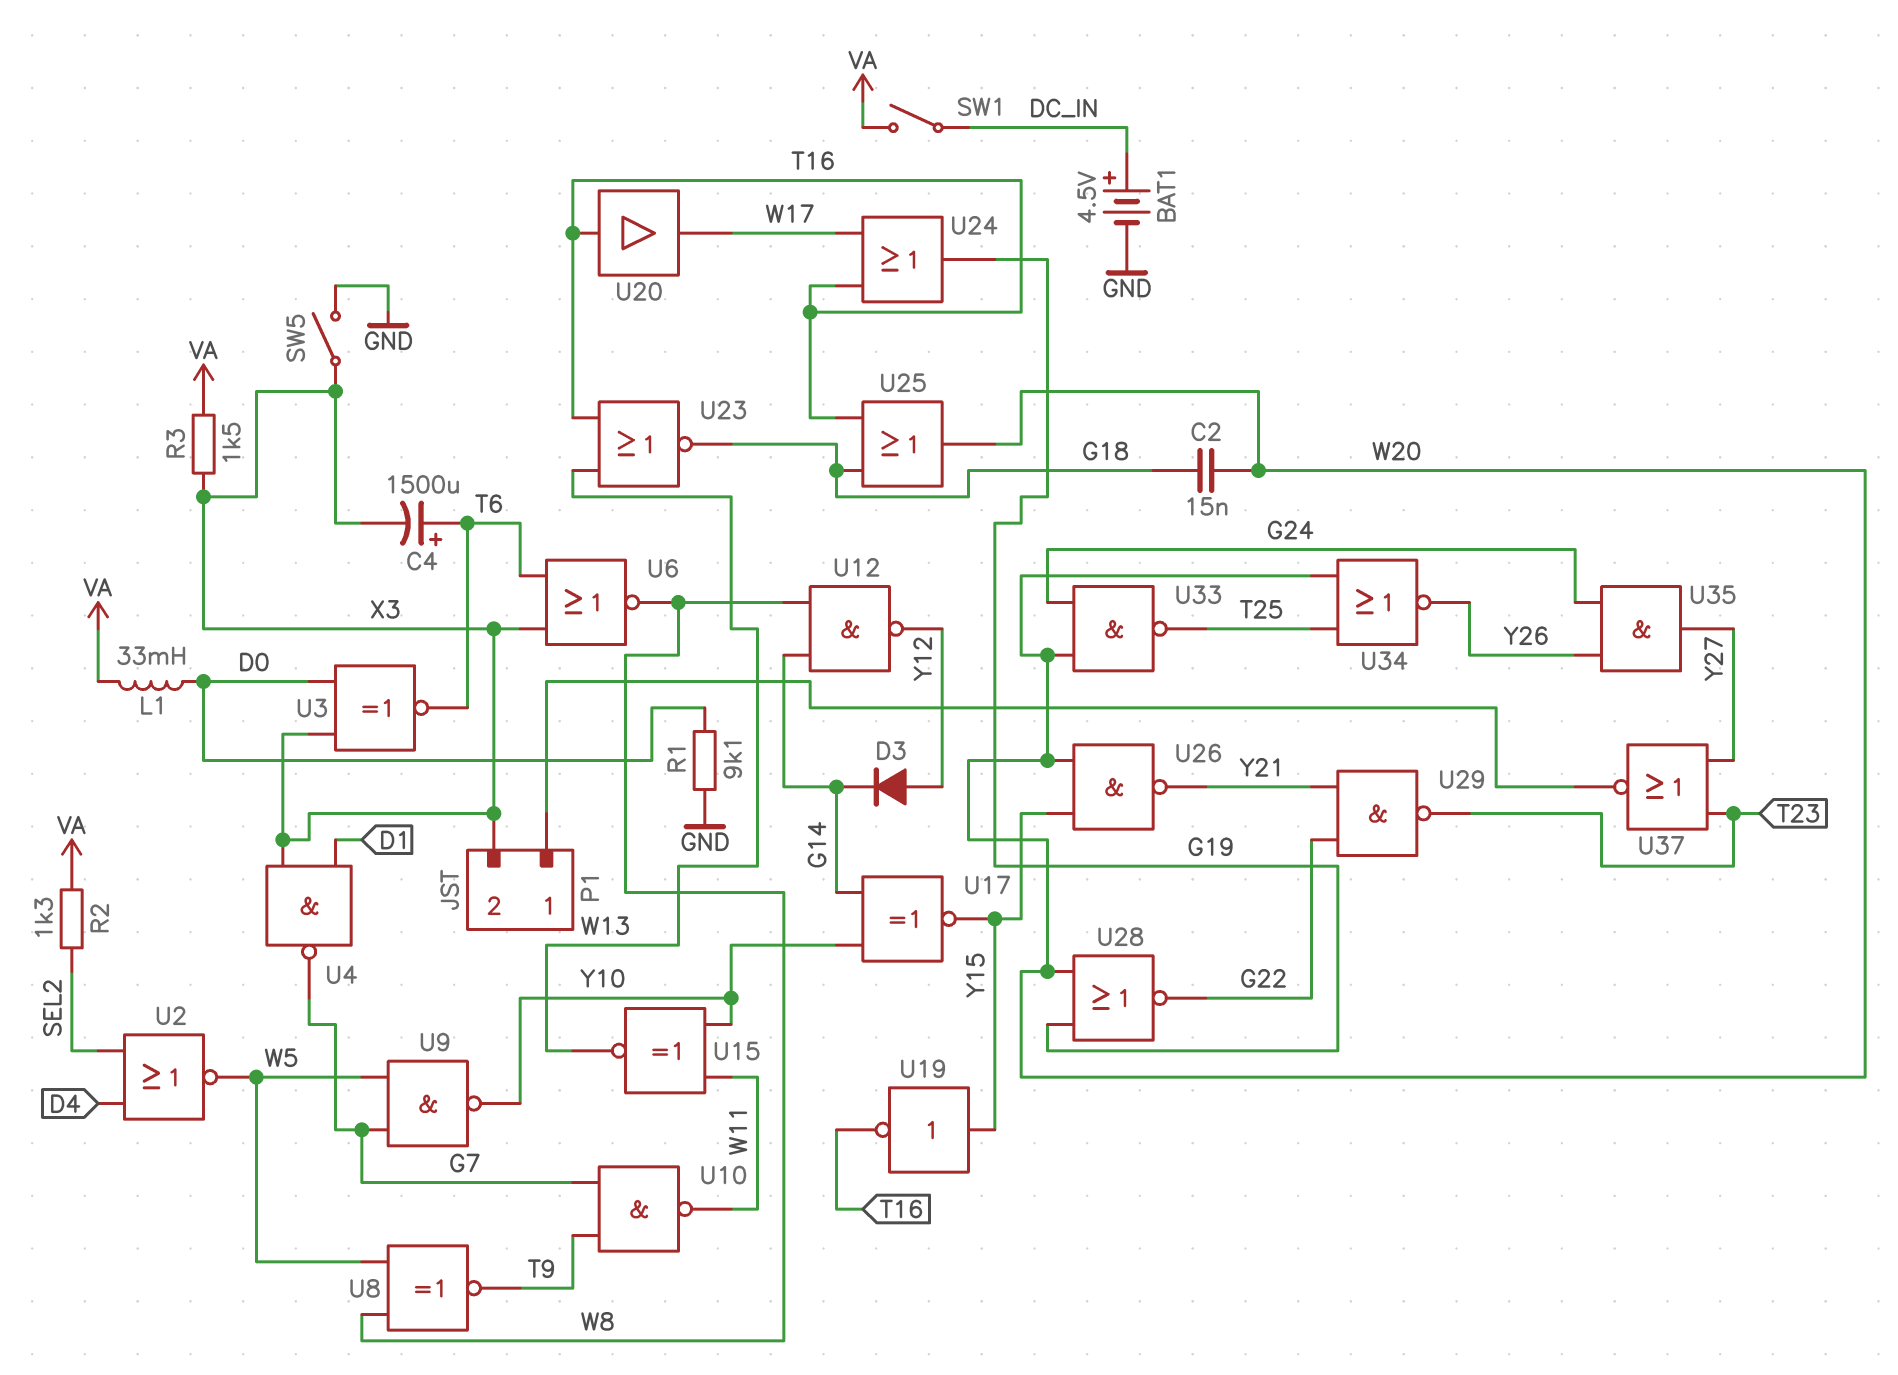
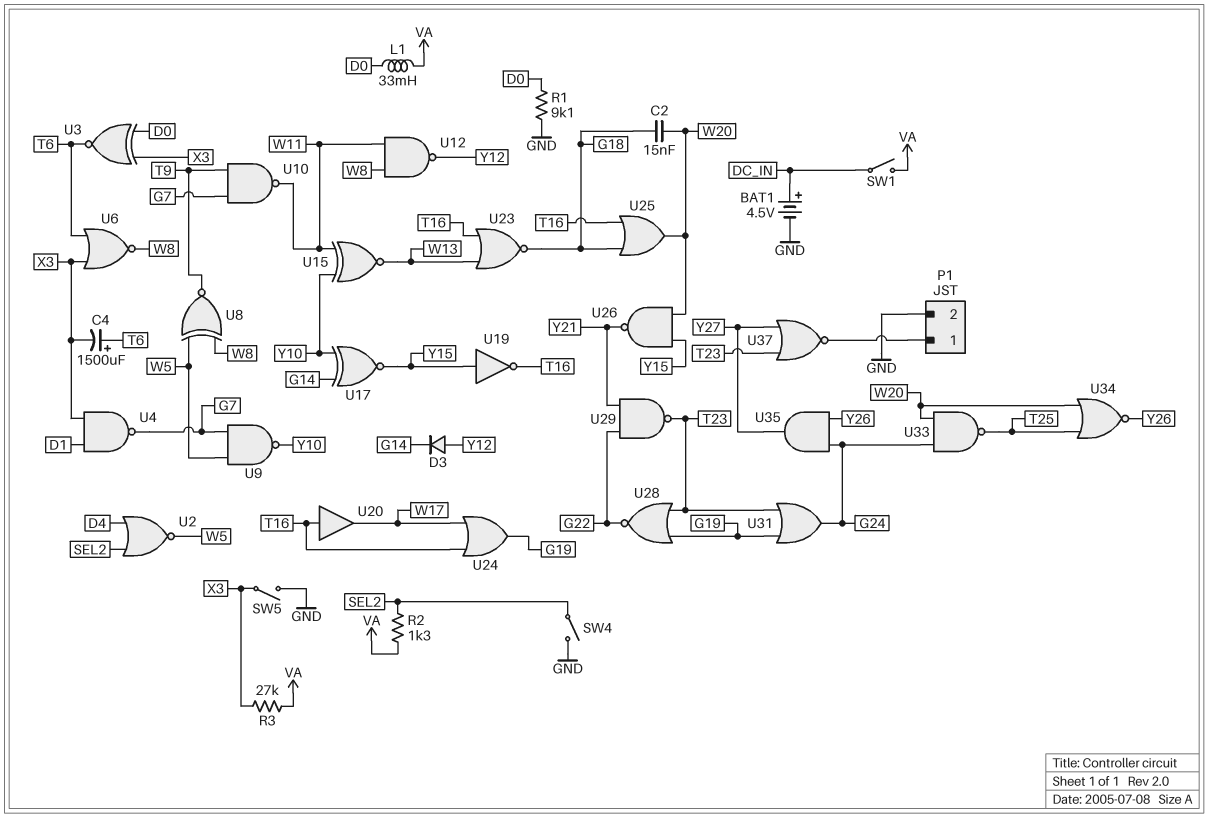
P1 pin 2: X3 -> GND
R3: 1.5k (VA, X3) -> 27k (VA, X3)
SW4: none -> switch (GND, SEL2)
U12: NAND (in G14, in W8, out Y12) -> NAND (in W8, in W11, out Y12)
U28: NOR (in G19, in W20, out G22) -> NOR (in G19, in T23, out G22)
U31: none -> OR (in G19, in T23, out G24)

